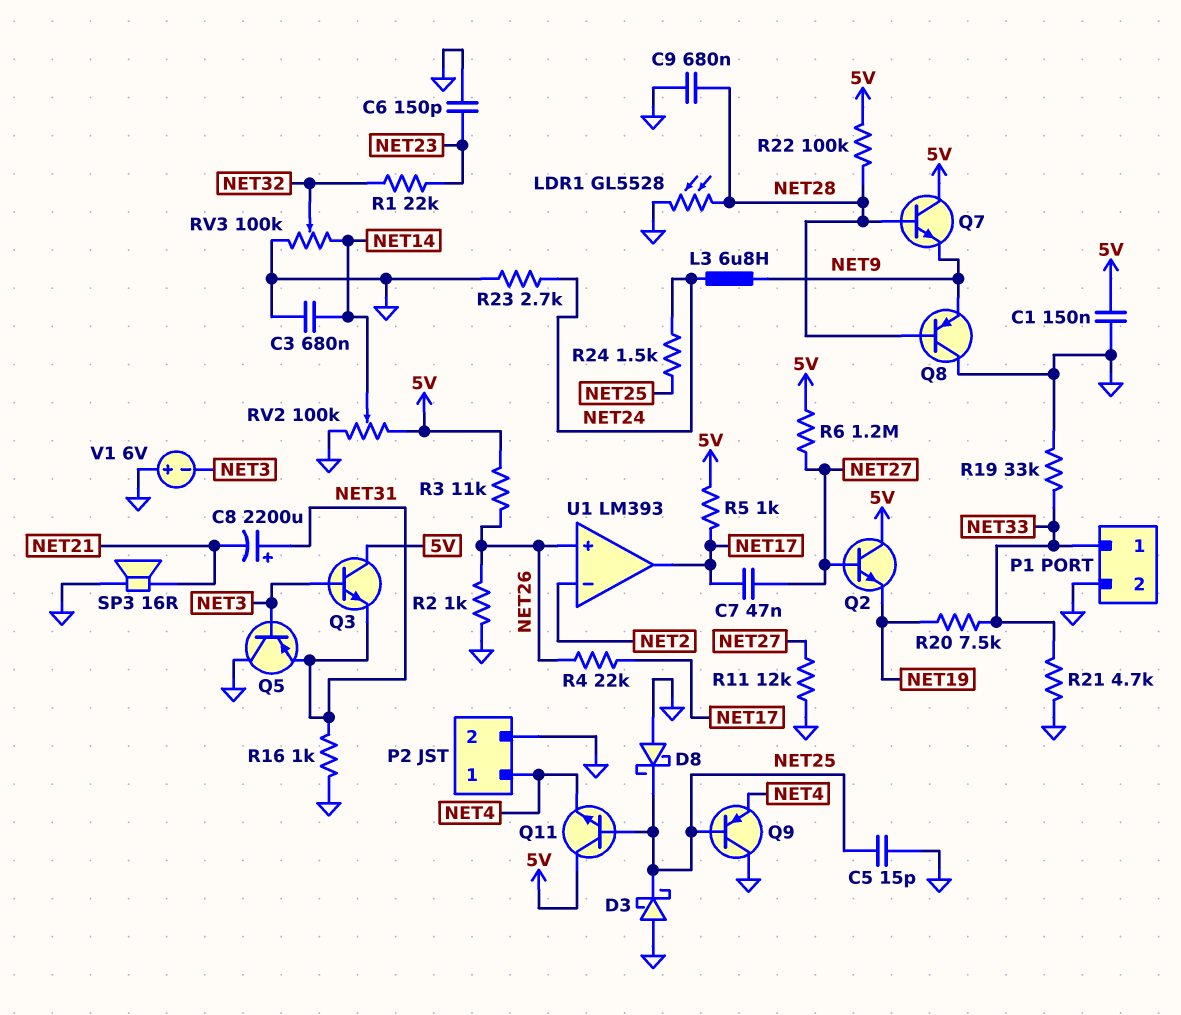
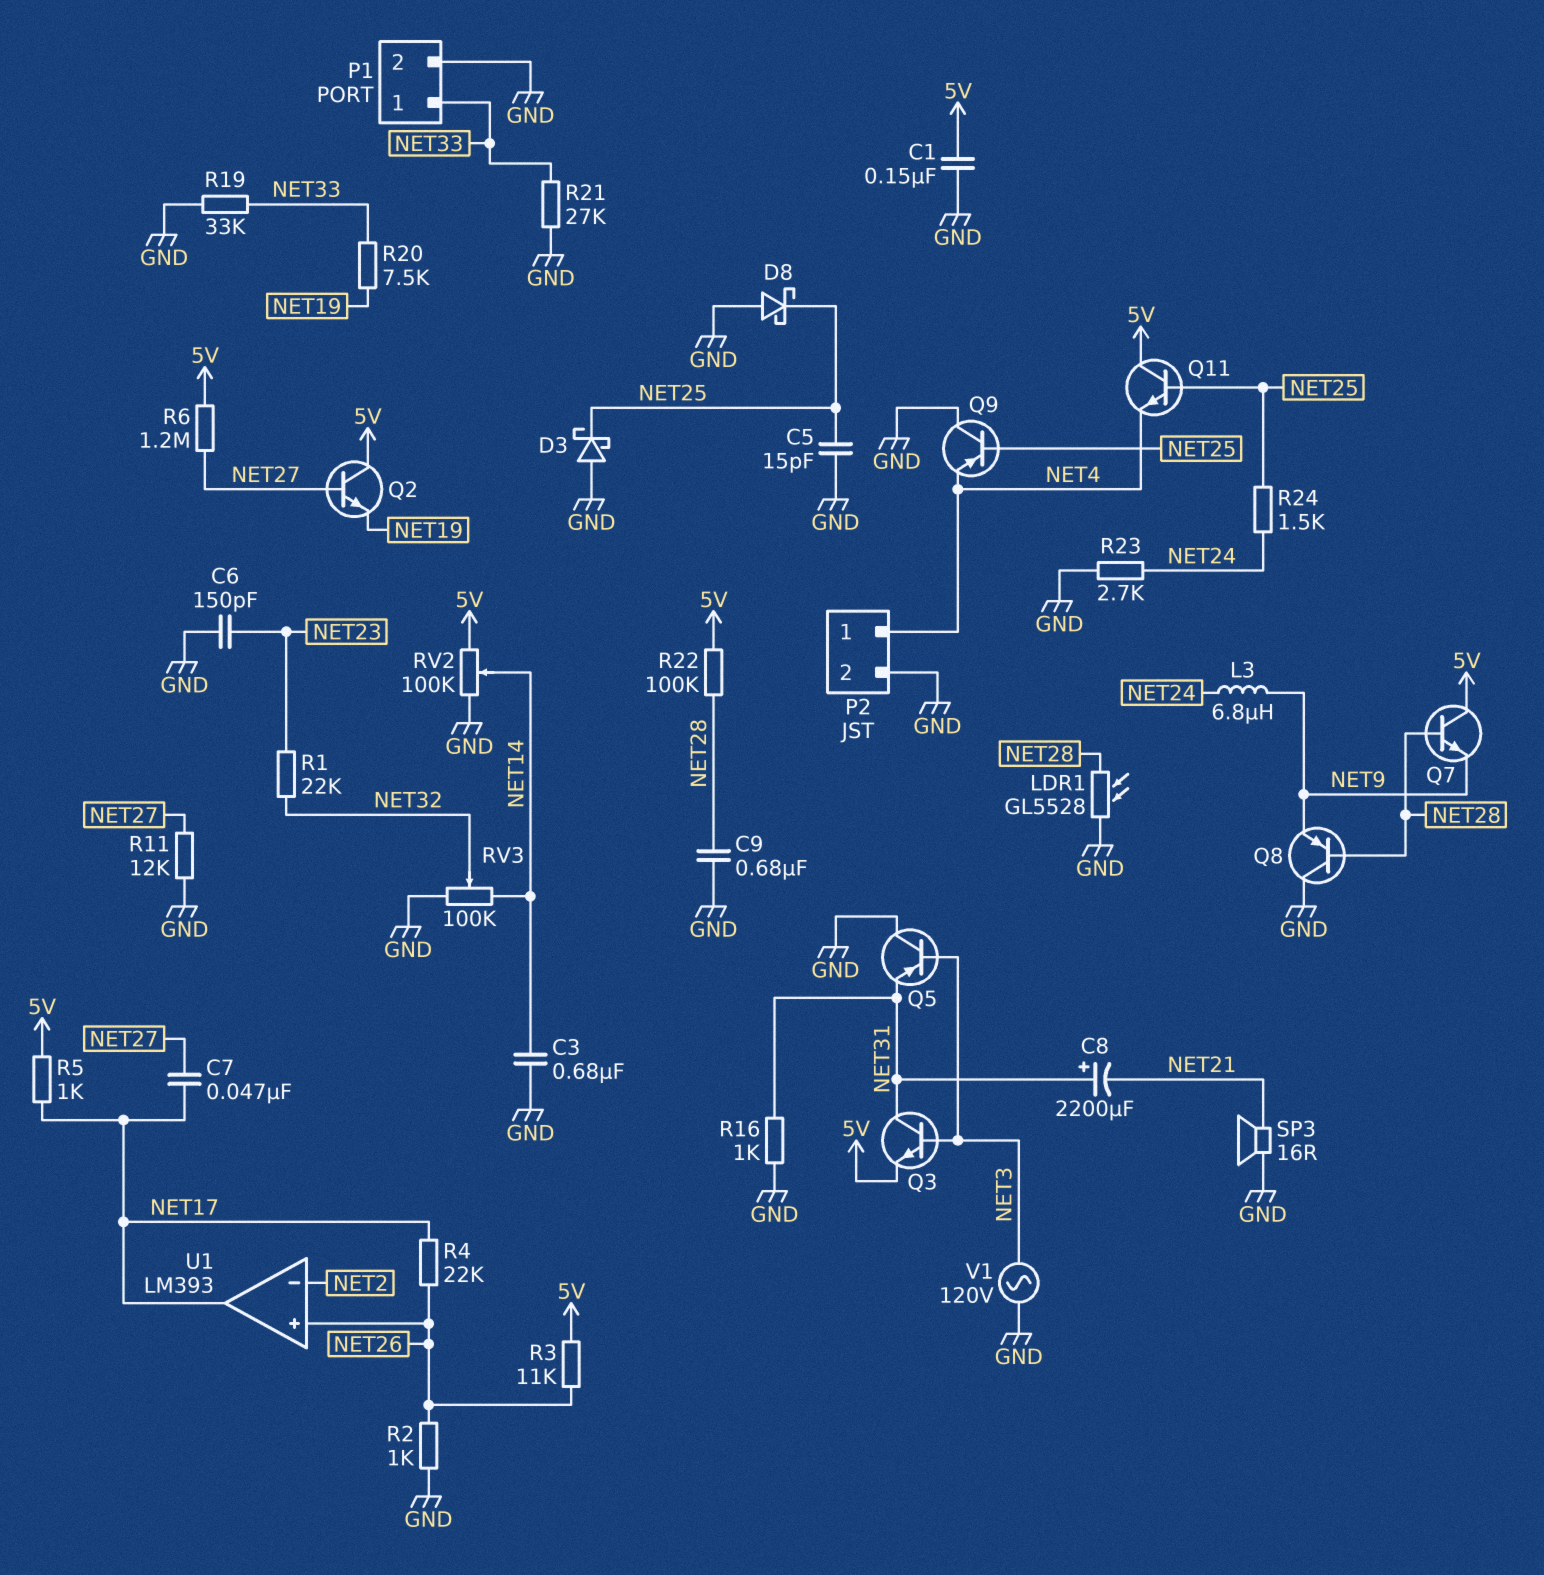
Q3: NPN (B NET3, C 5V, E NET31) -> NPN (B NET3, C NET31, E 5V)
R21: 4.7k (GND, NET33) -> 27k (GND, NET33)
V1: 6V (plus GND, minus NET3) -> AC 120V (GND, NET3)

